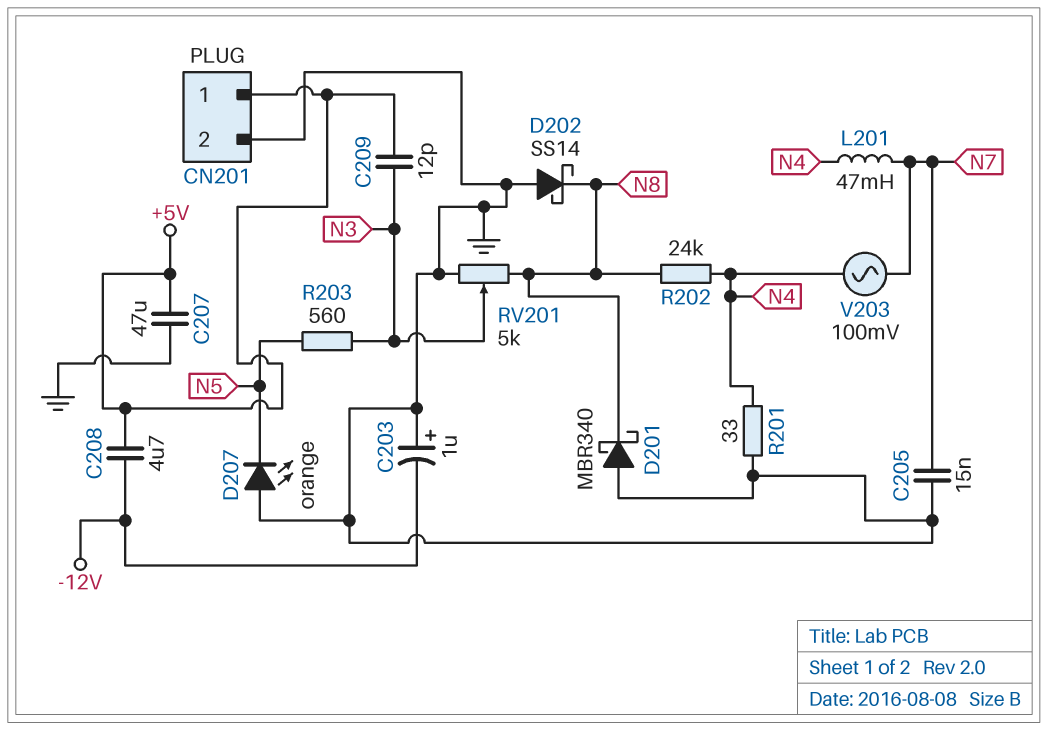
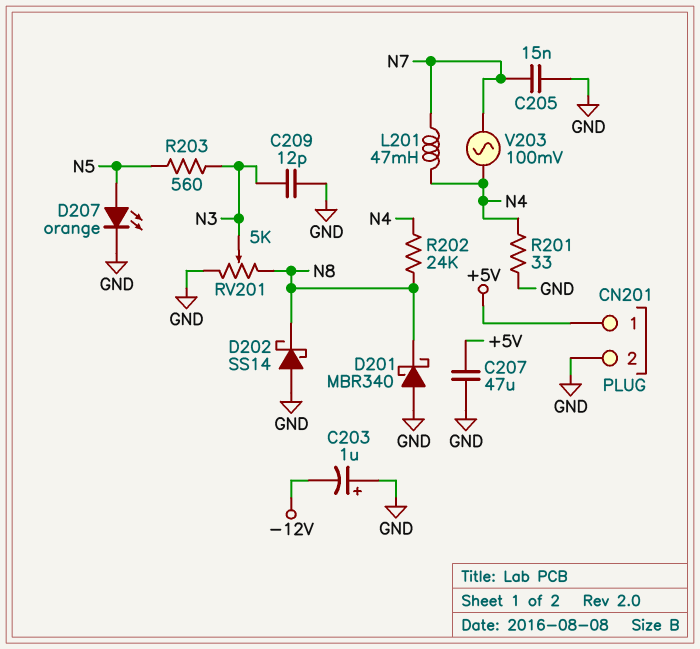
C208: 4.7uF (+5V, -12V) -> none
C209: 12pF (+5V, N3) -> 12pF (GND, N3)
D207: LED orange (A GND, K N5) -> LED orange (A N5, K GND)

